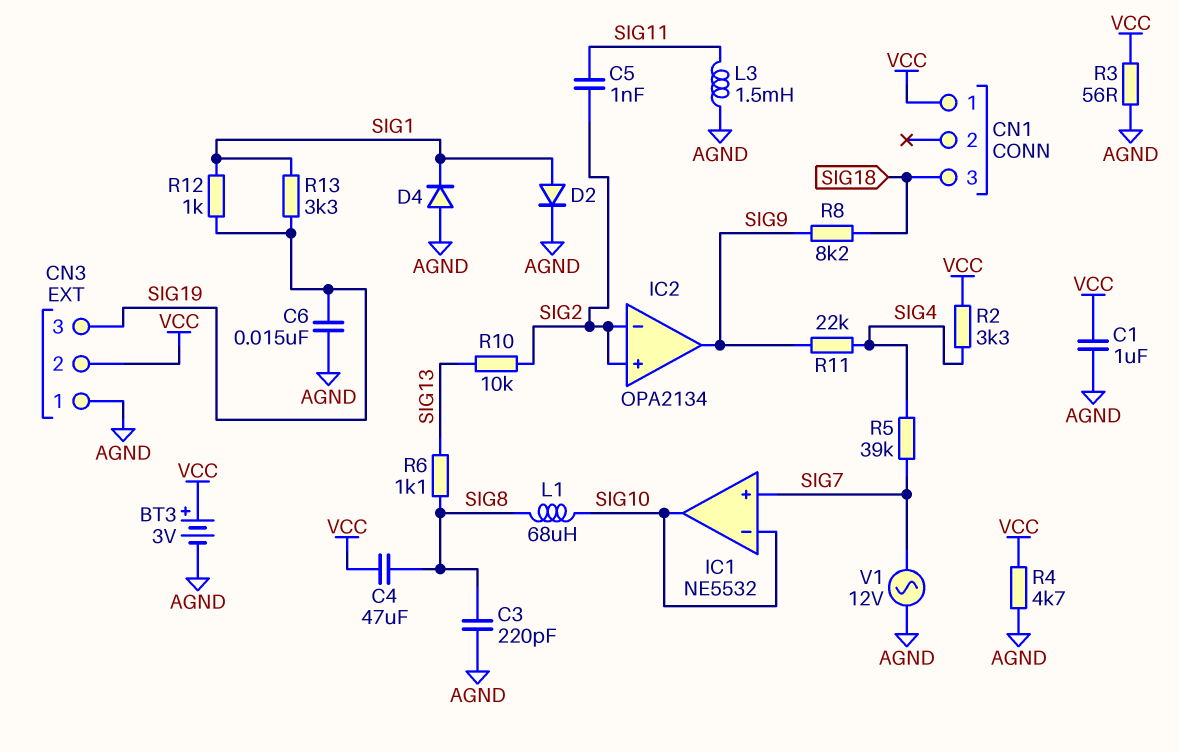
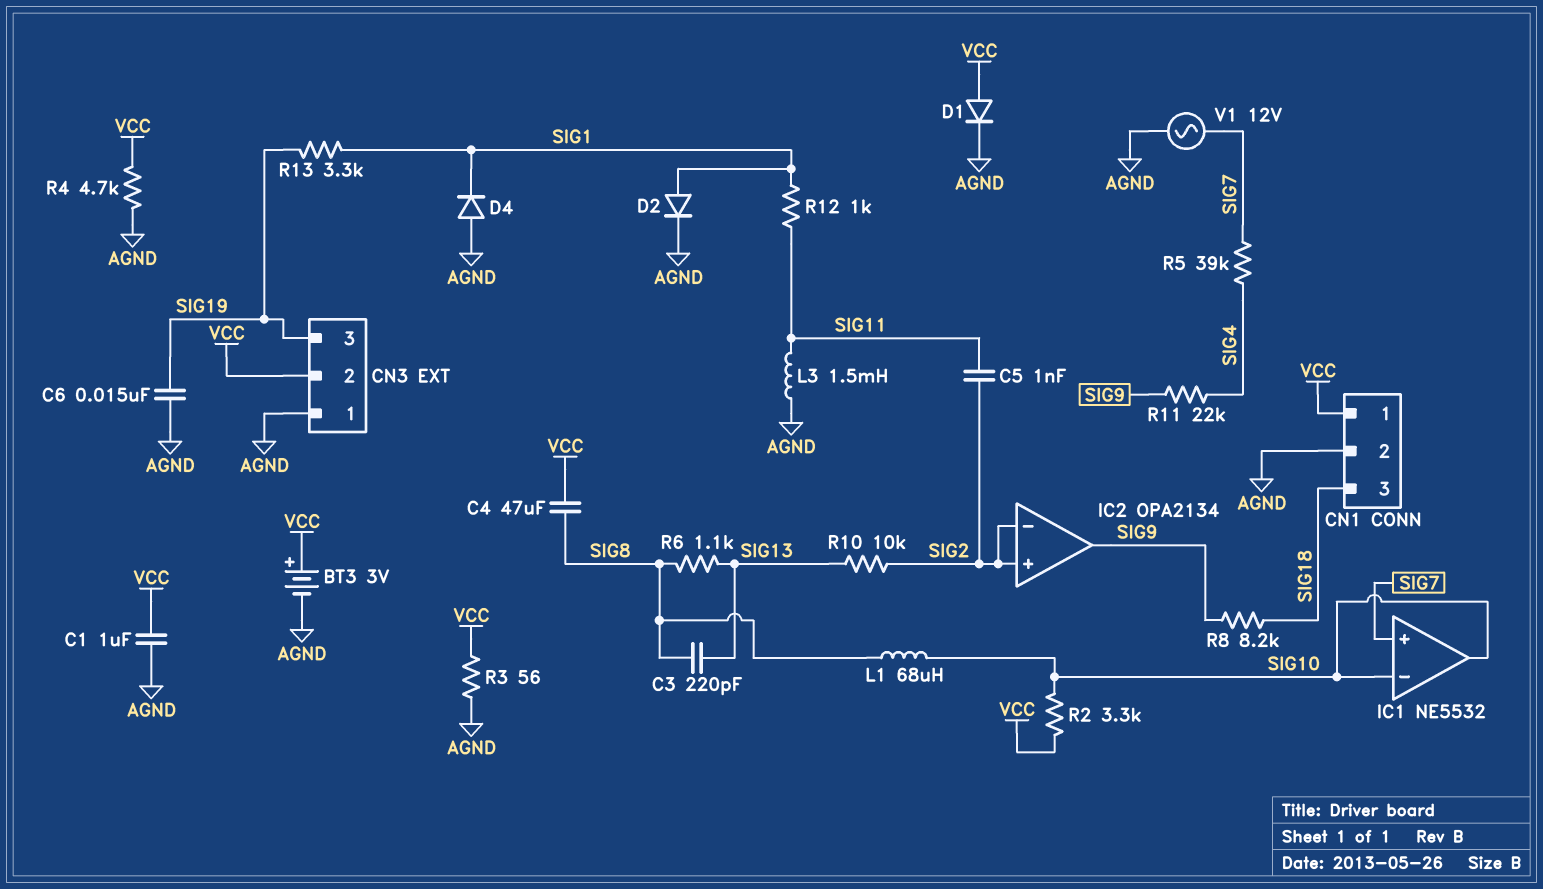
C3: 220pF (AGND, SIG8) -> 220pF (SIG8, SIG13)
CN1 pin 2: none -> AGND
D1: none -> diode (A VCC, K AGND)
R2: 3.3k (SIG4, VCC) -> 3.3k (SIG10, VCC)
R12: 1k (SIG1, SIG19) -> 1k (SIG1, SIG11)

